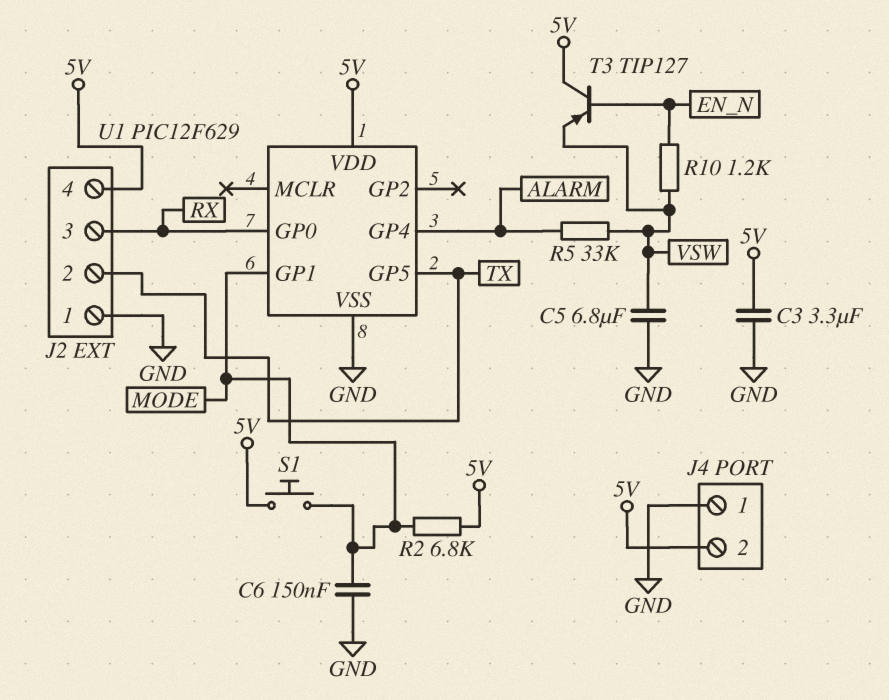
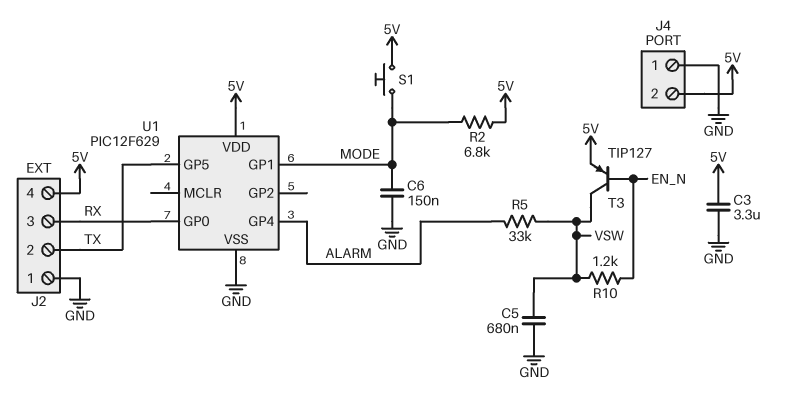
C5: 6.8uF (GND, VSW) -> 680nF (GND, VSW)
T3: PNP TIP127 (B EN_N, C 5V, E VSW) -> PNP TIP127 (B EN_N, C VSW, E 5V)

